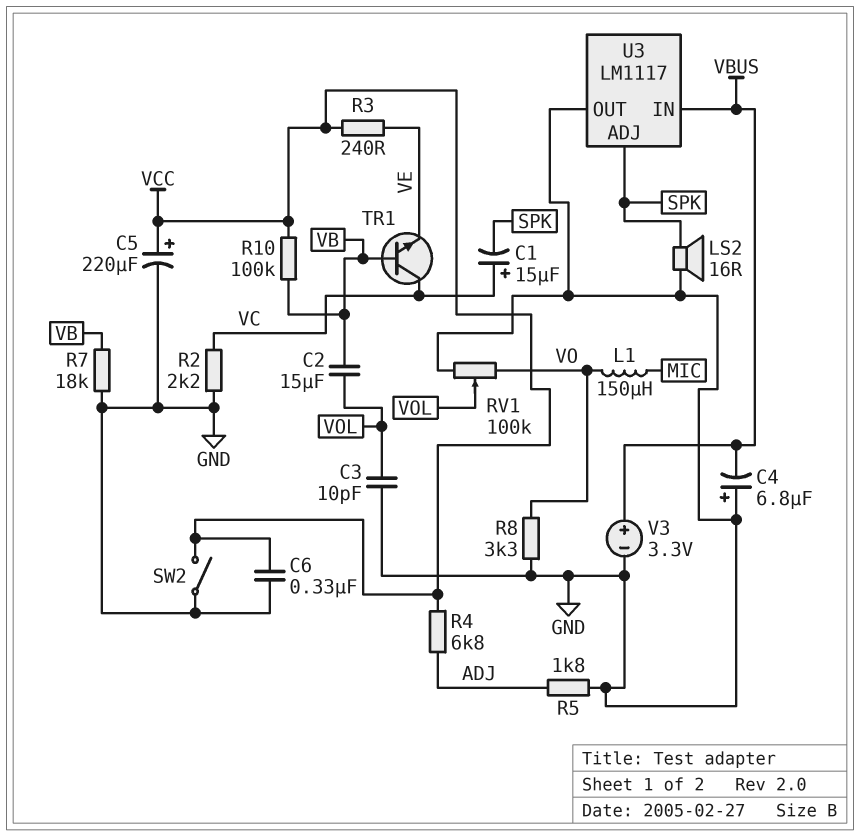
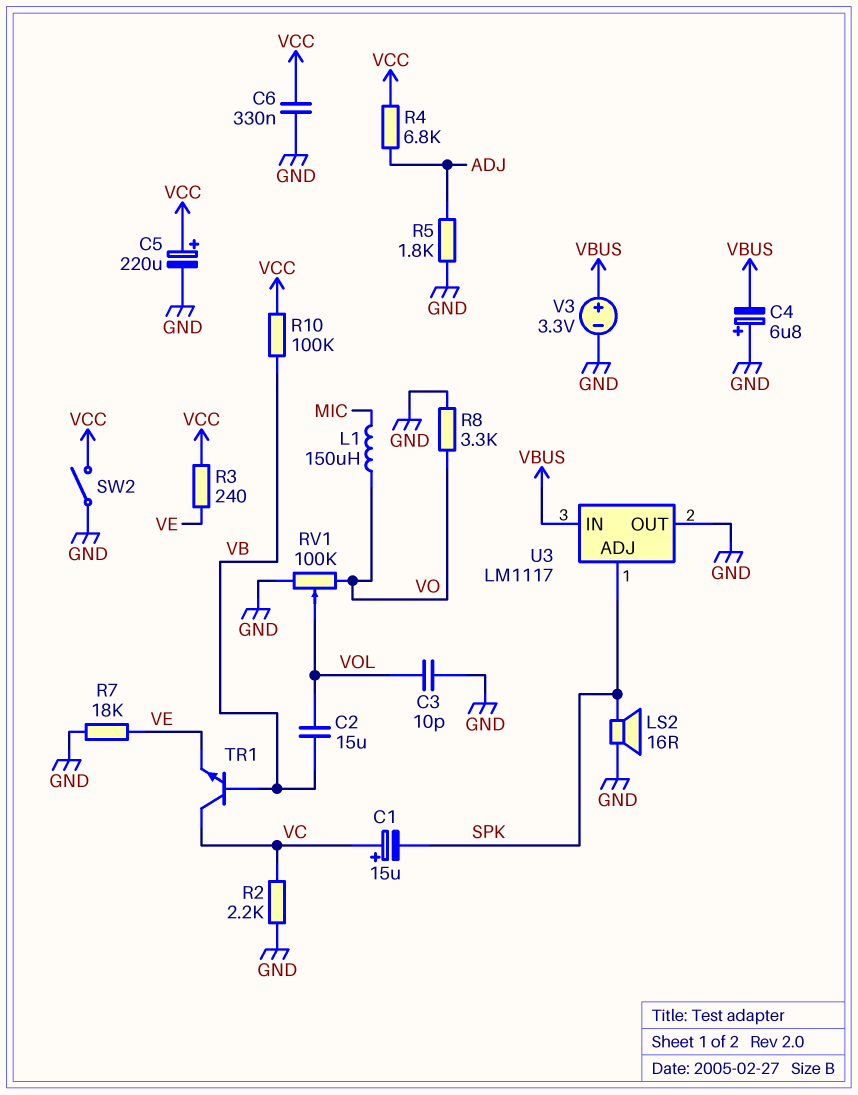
R7: 18k (GND, VB) -> 18k (GND, VE)

